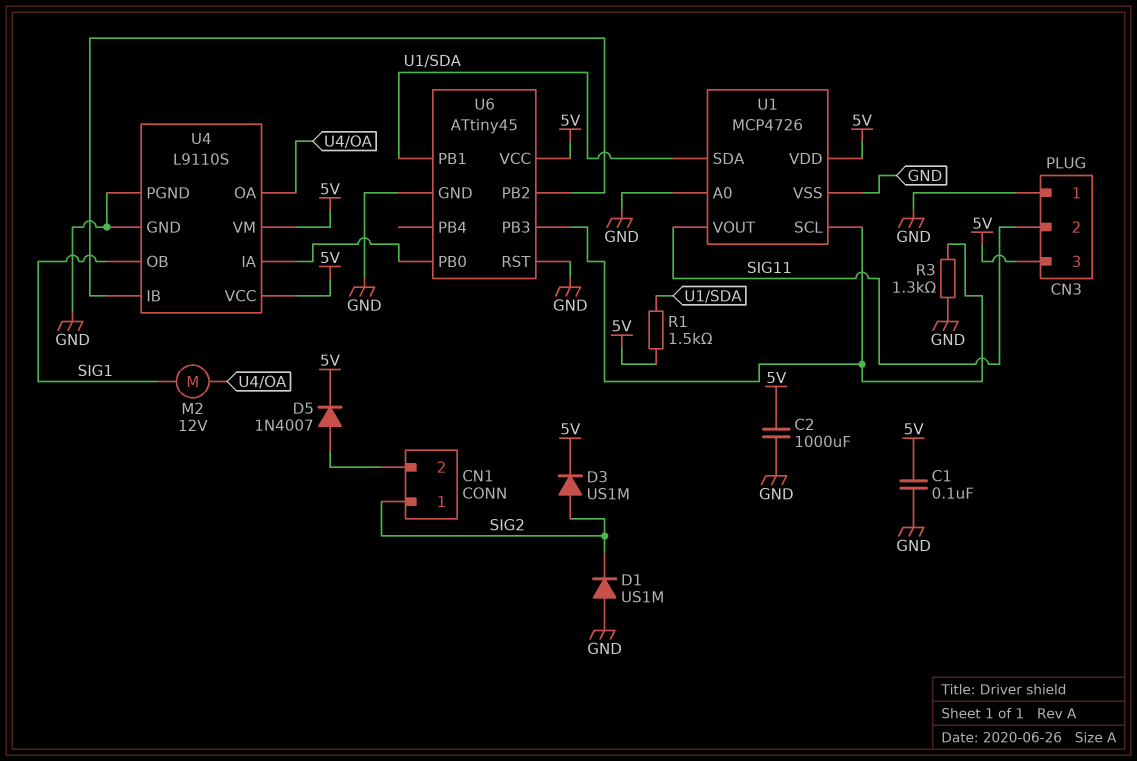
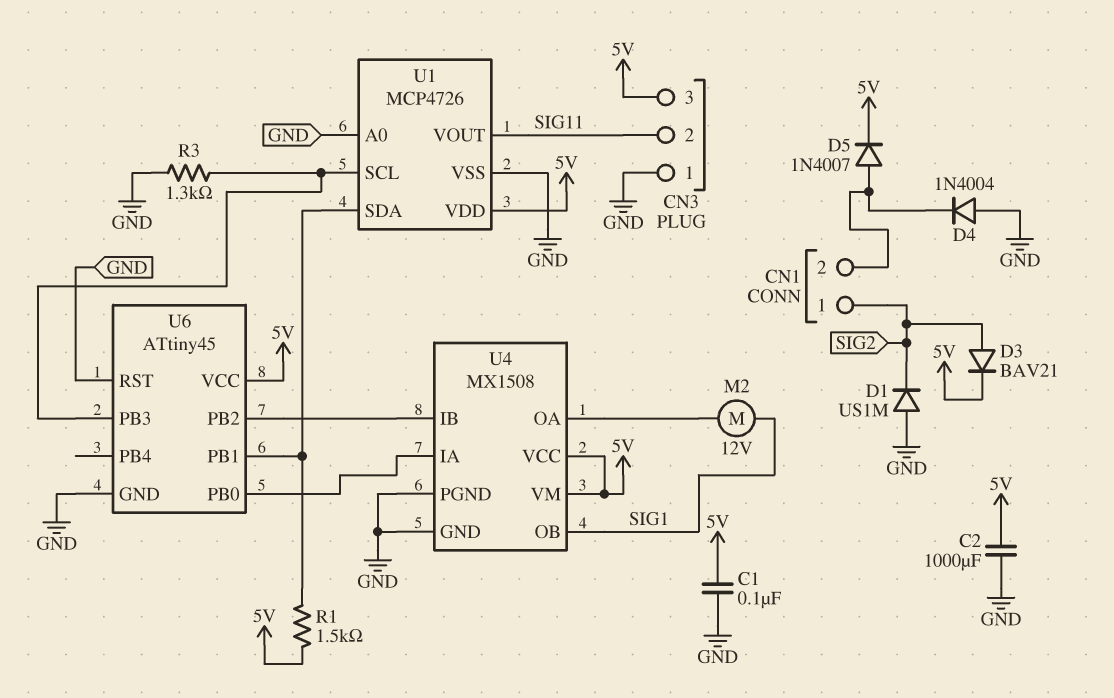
D3: diode US1M (A SIG2, K 5V) -> diode BAV21 (A SIG2, K 5V)
D4: none -> diode 1N4004 (A GND, K CN1/2)
U4: L9110S -> MX1508

